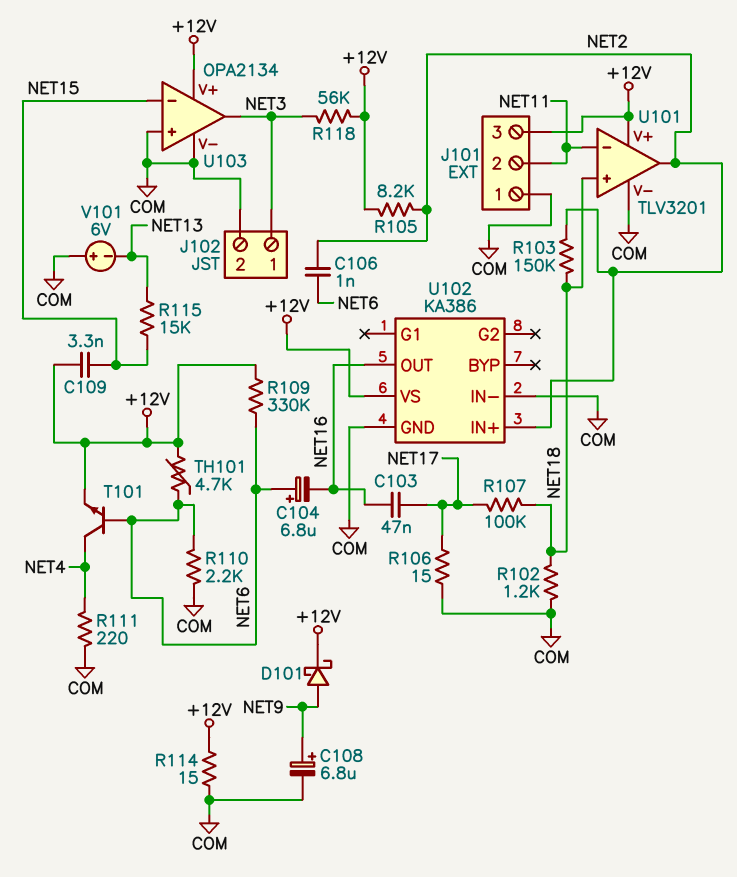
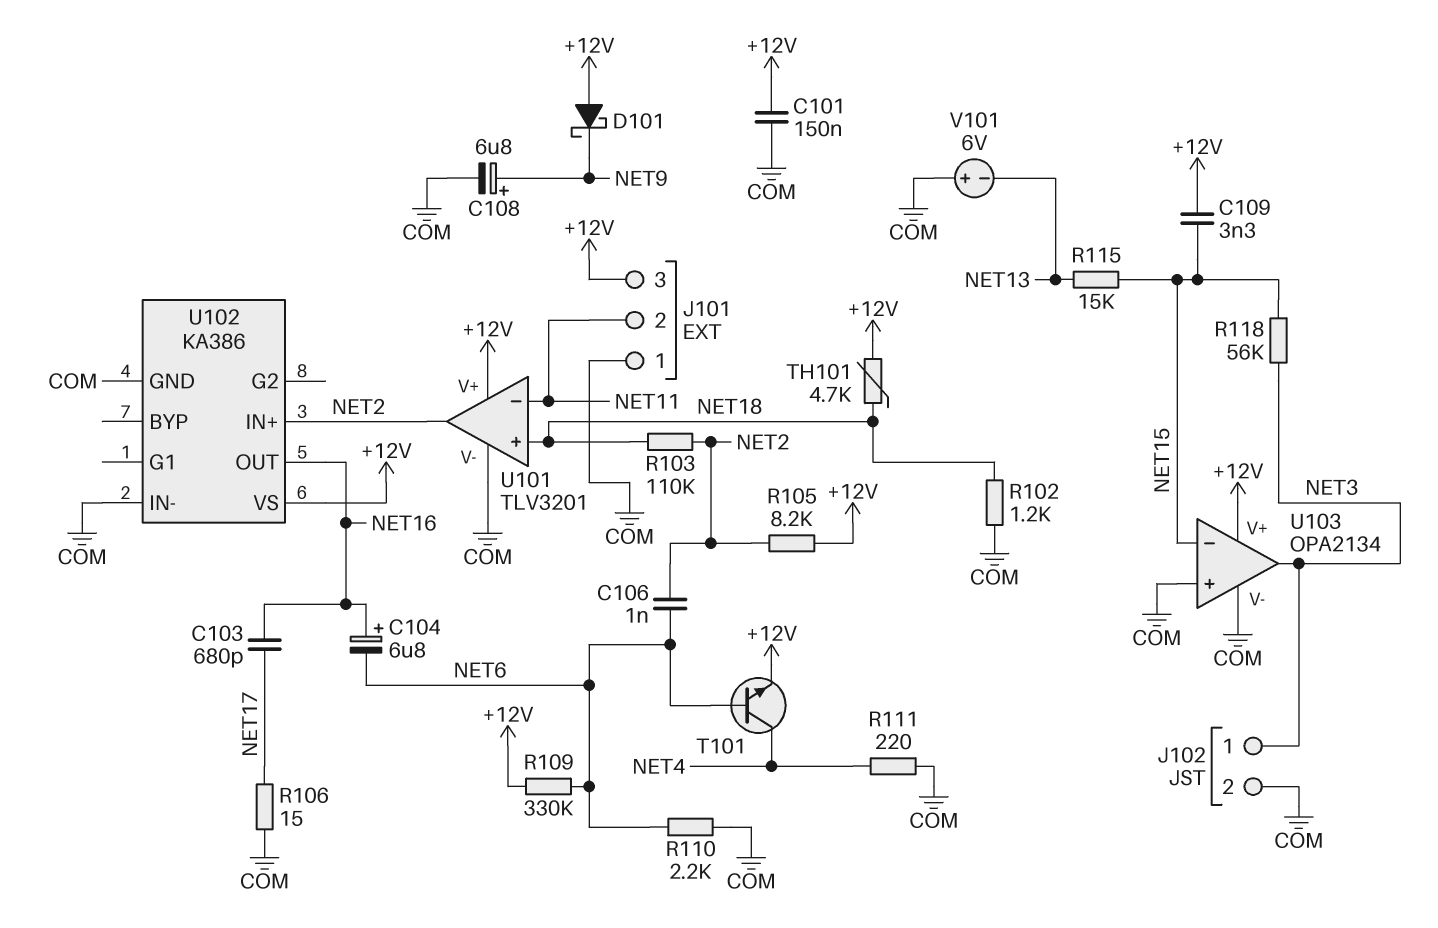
C101: none -> 150nF (+12V, COM)
C103: 47nF (NET16, NET17) -> 680pF (NET16, NET17)
C104: 6.8uF (plus NET6, minus NET16) -> 6.8uF (plus NET16, minus NET6)
D101: schottky (A NET9, K +12V) -> schottky (A +12V, K NET9)
R103: 150k (NET2, NET18) -> 110k (NET2, NET18)
R107: 100k (NET17, NET18) -> none
R114: 15 (+12V, COM) -> none
R118: 56k (+12V, NET3) -> 56k (NET3, NET15)
TH101: 4.7k (+12V, NET6) -> 4.7k (+12V, NET18)

